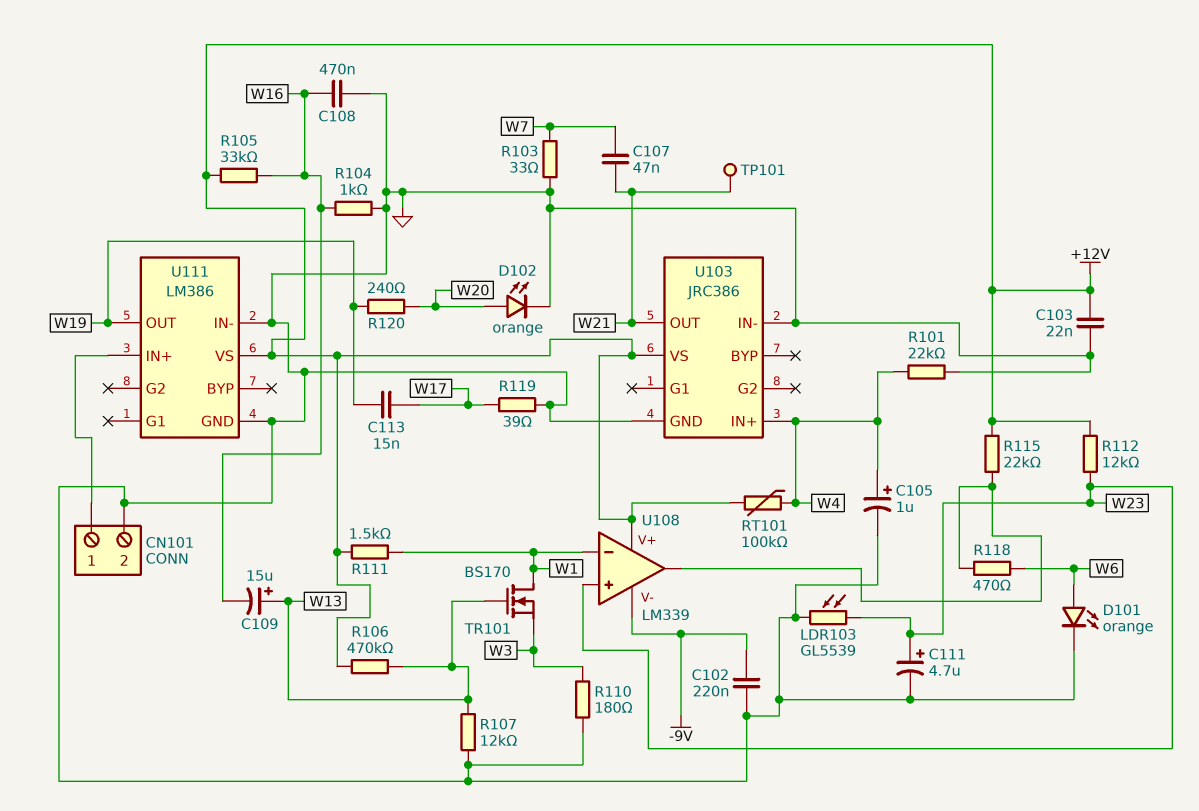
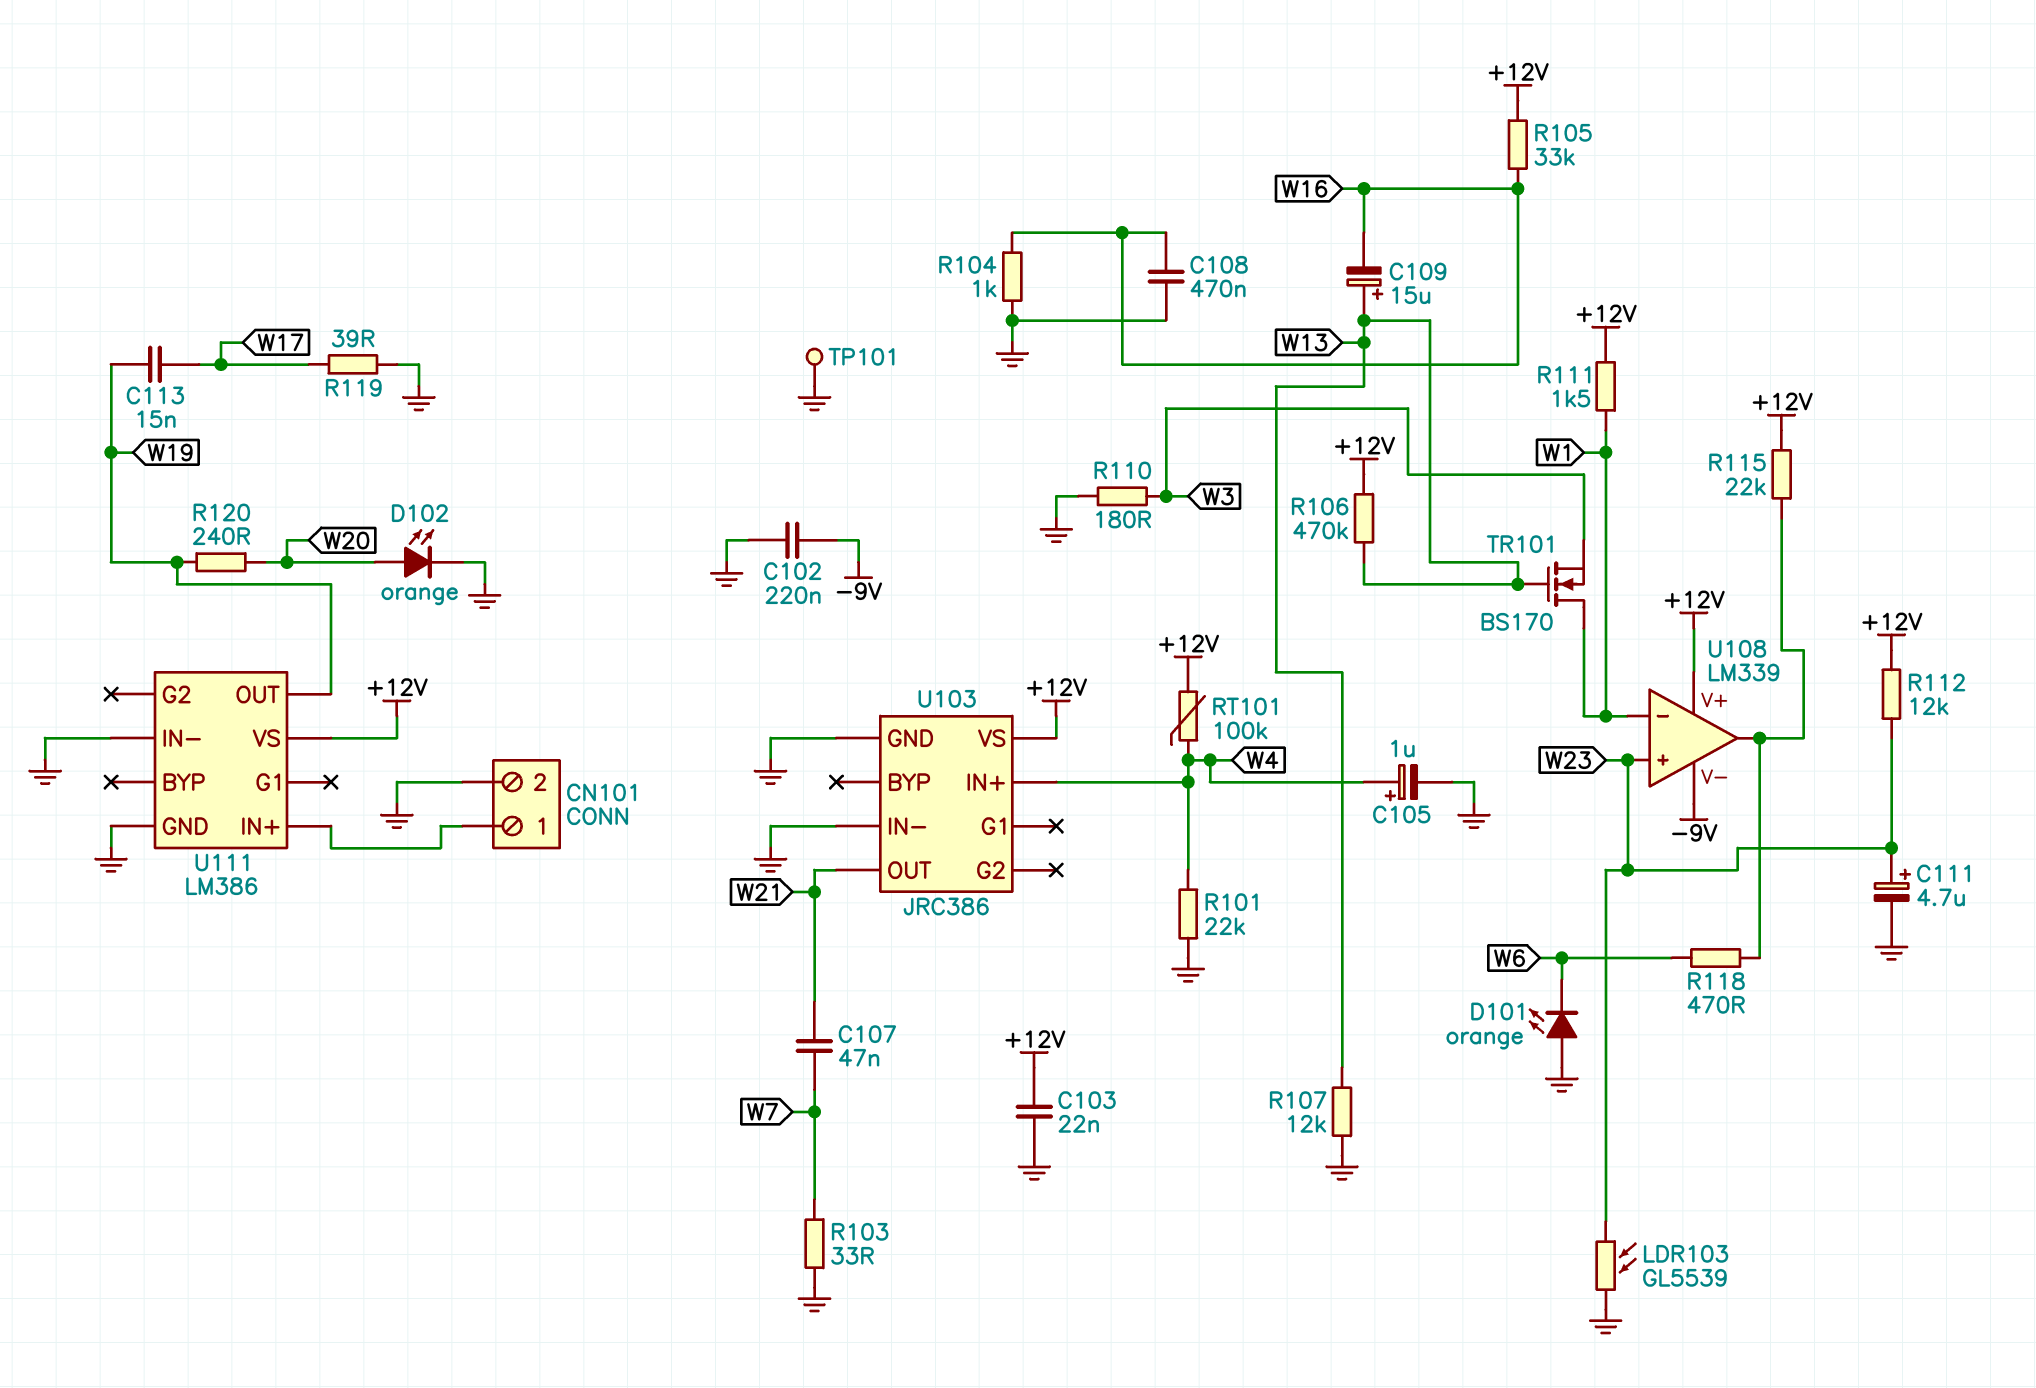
D101: LED orange (A W6, K GND) -> LED orange (A GND, K W6)
TP101: test point (W21) -> test point (GND)

